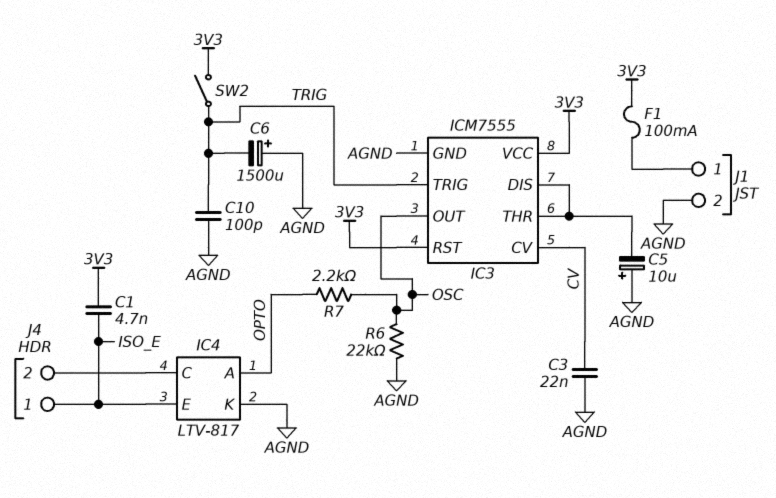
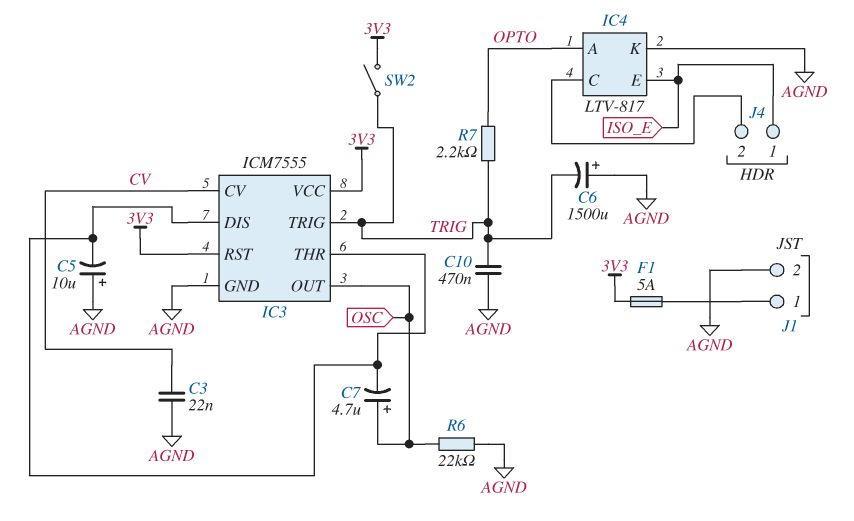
C1: 4.7nF (3V3, ISO_E) -> none
C7: none -> 4.7uF (plus OSC, minus IC3/DIS)
C10: 100pF (AGND, TRIG) -> 470nF (AGND, TRIG)
F1: 100mA (3V3, J1/1) -> 5A (3V3, J1/1)
R7: 2.2k (OPTO, OSC) -> 2.2k (OPTO, TRIG)

